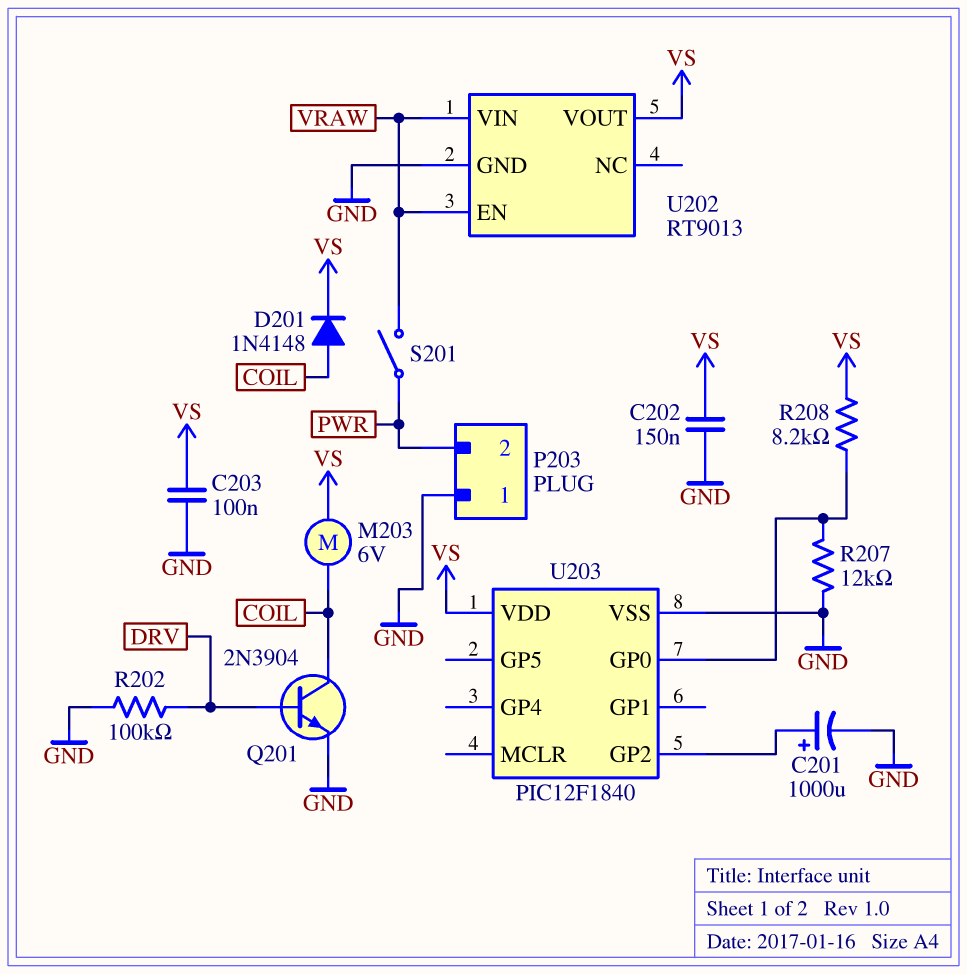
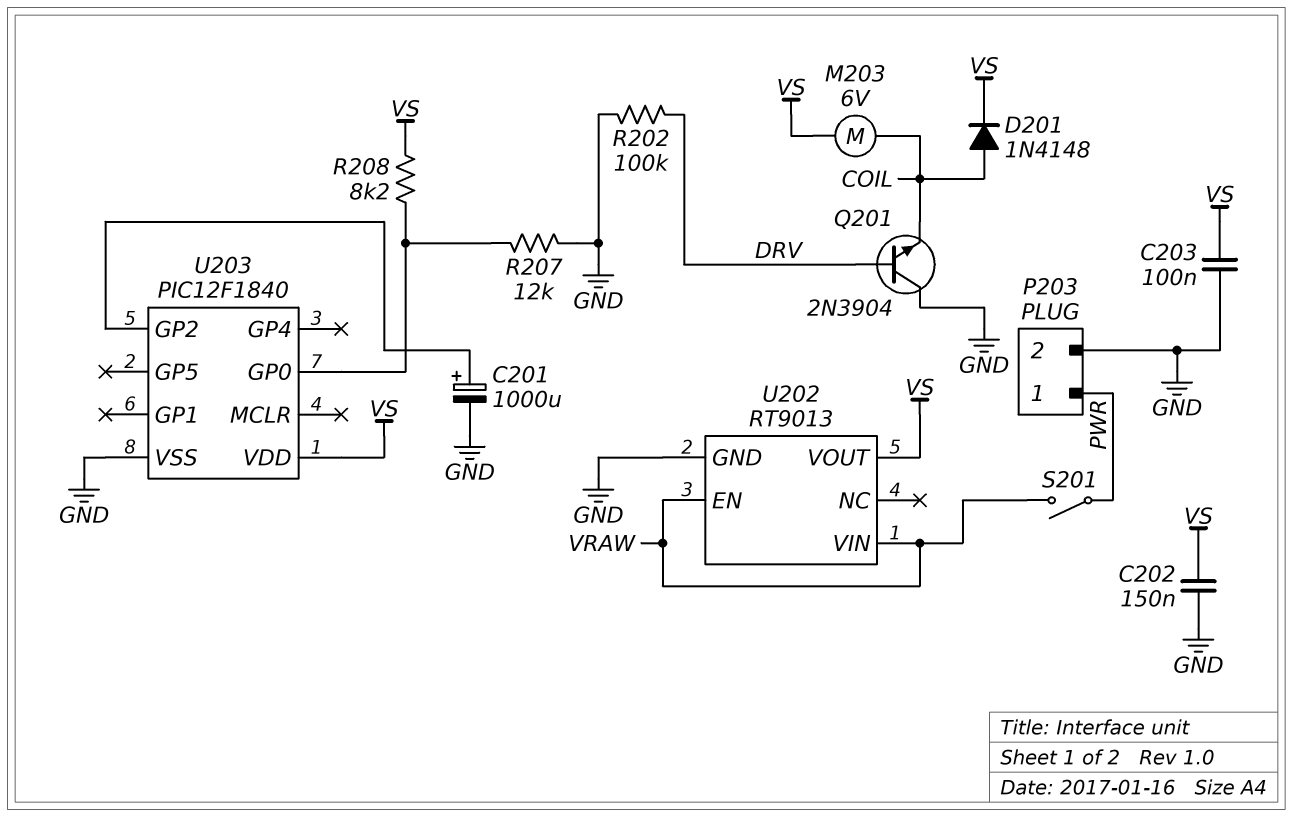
P203 pin 1: GND -> PWR
P203 pin 2: PWR -> GND
Q201: NPN 2N3904 (B DRV, C COIL, E GND) -> NPN 2N3904 (B DRV, C GND, E COIL)

